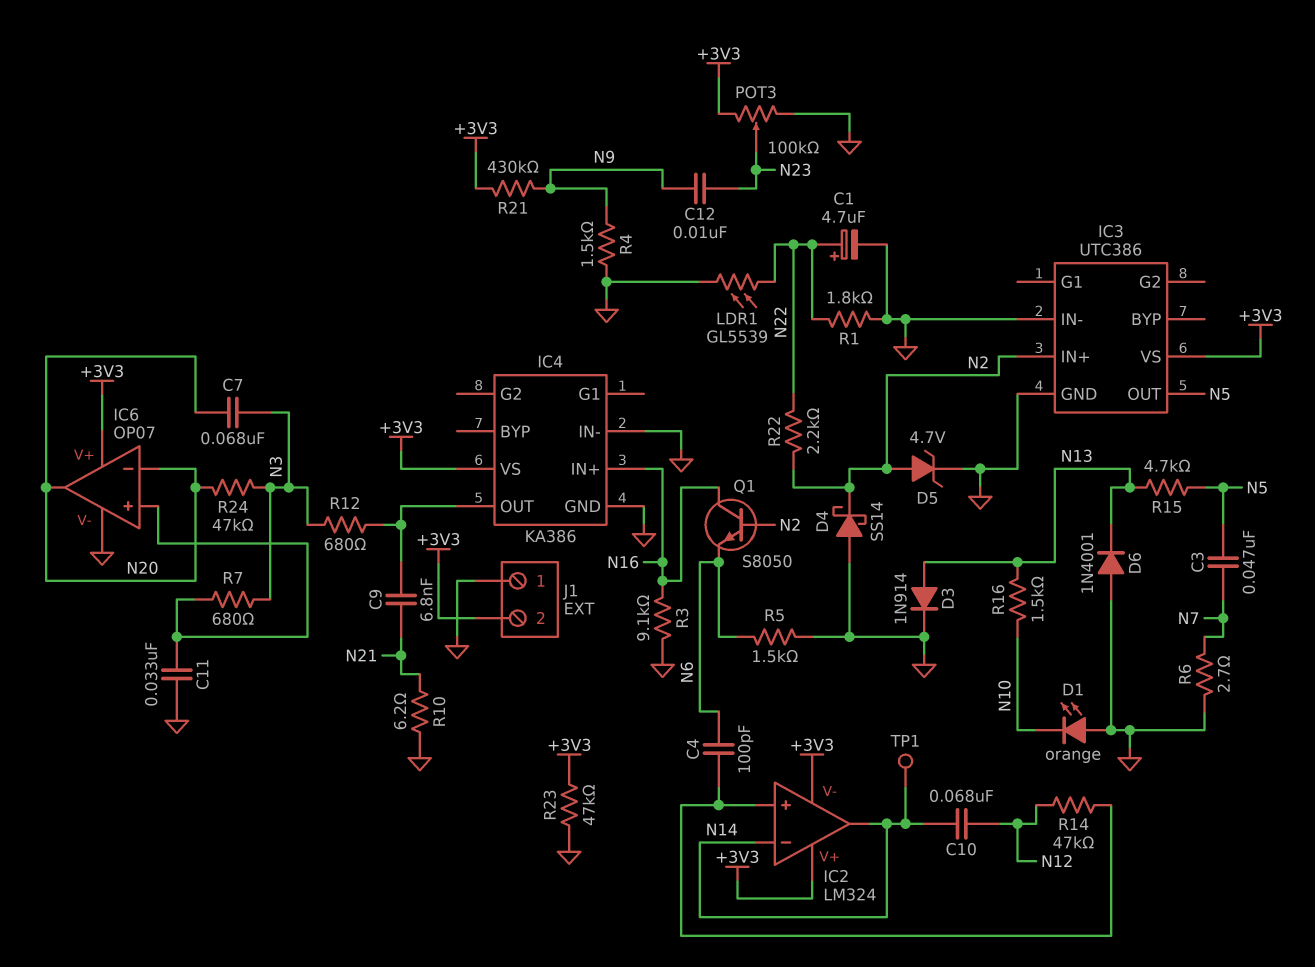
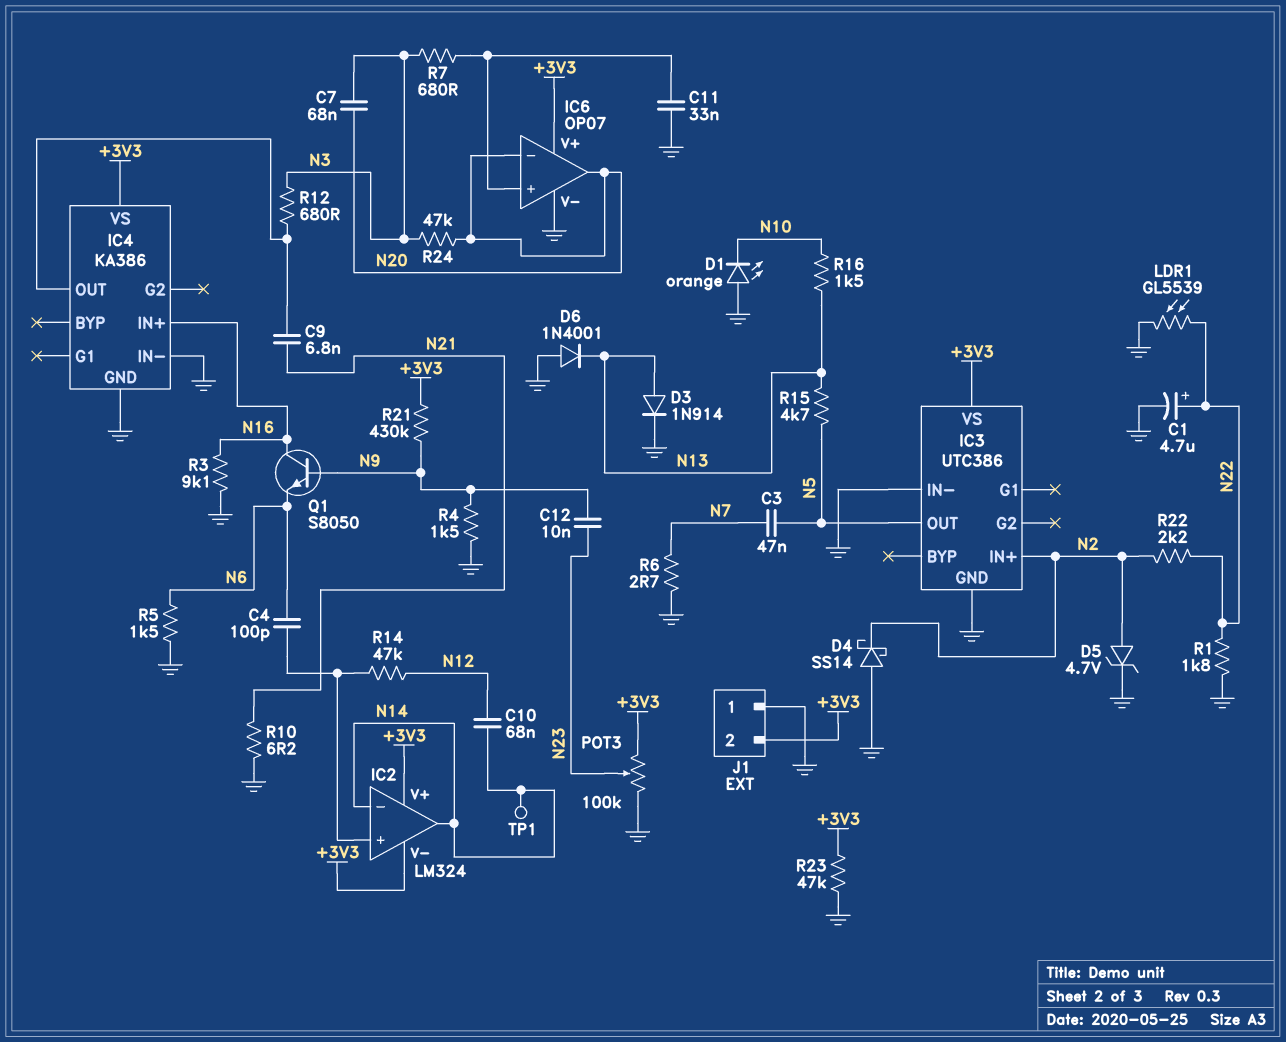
Q1: NPN S8050 (B N2, C N16, E N6) -> NPN S8050 (B N9, C N16, E N6)

